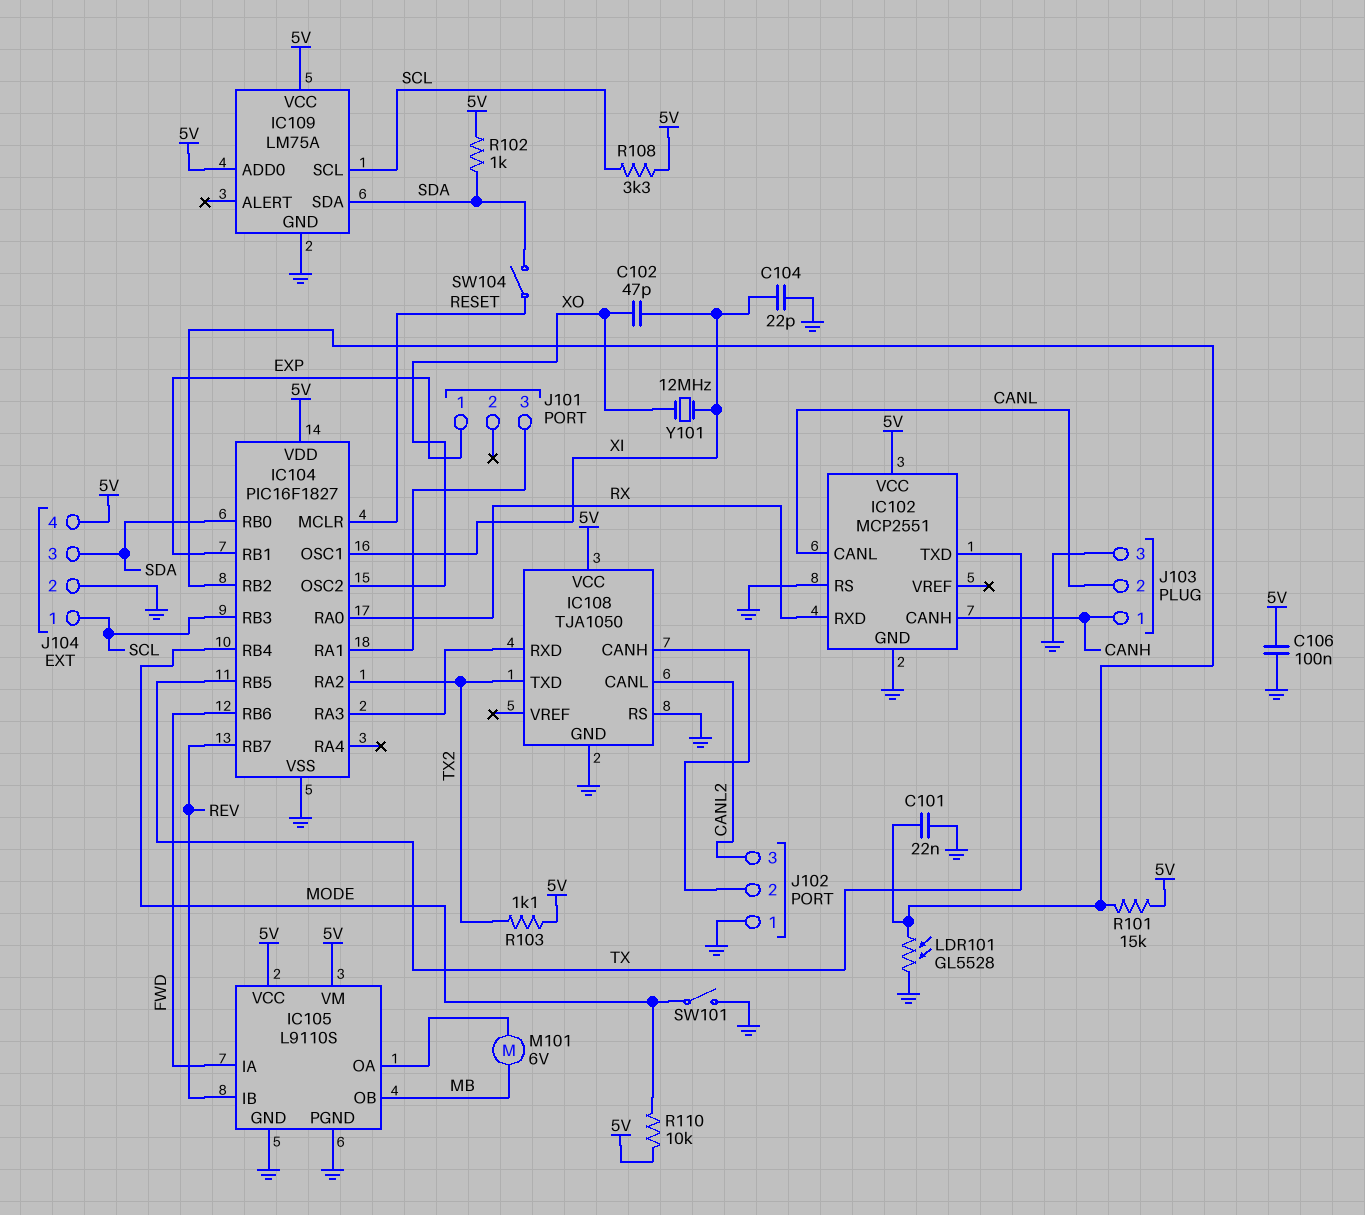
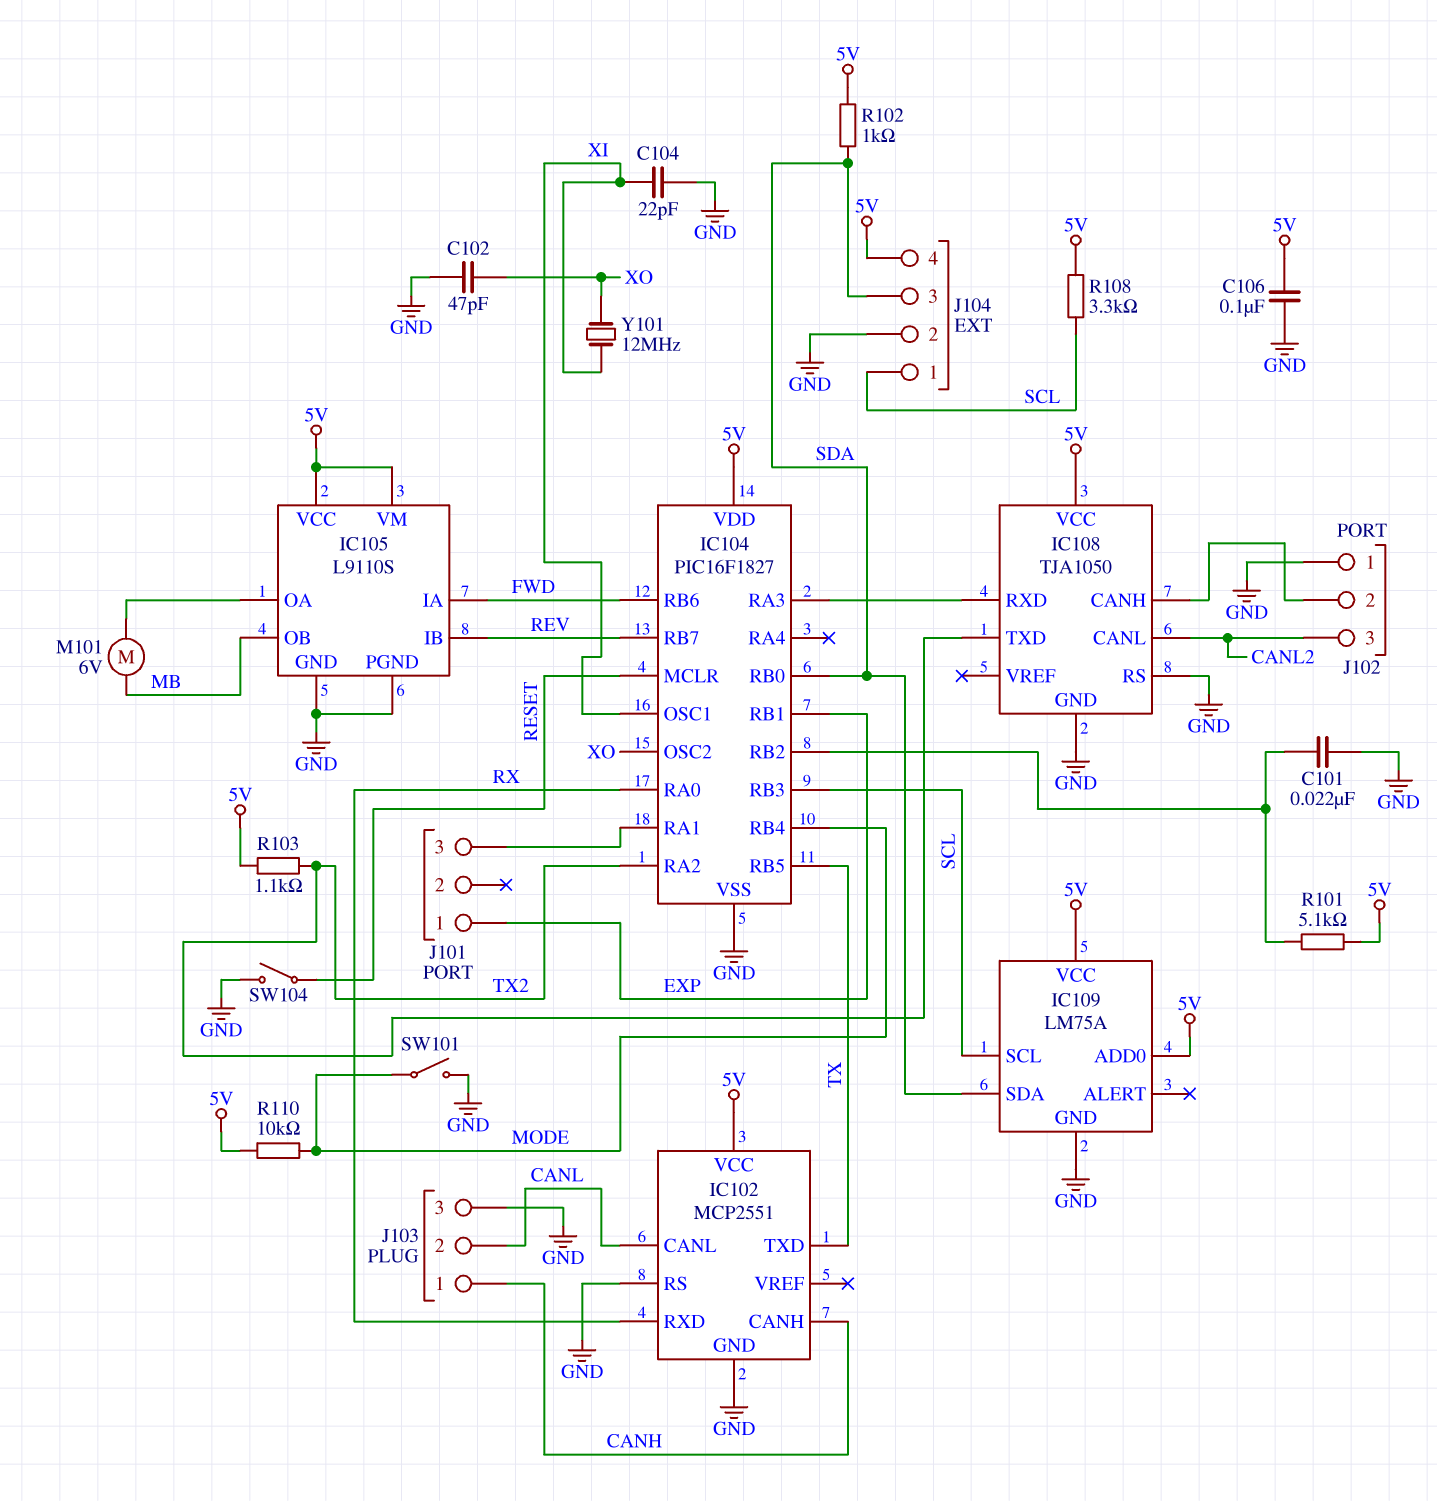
C102: 47pF (XI, XO) -> 47pF (GND, XO)
LDR101: GL5528 (GND, IC104/RB2) -> none
R101: 15k (5V, IC104/RB2) -> 5.1k (5V, IC104/RB2)
SW104: switch (RESET, SDA) -> switch (GND, RESET)

